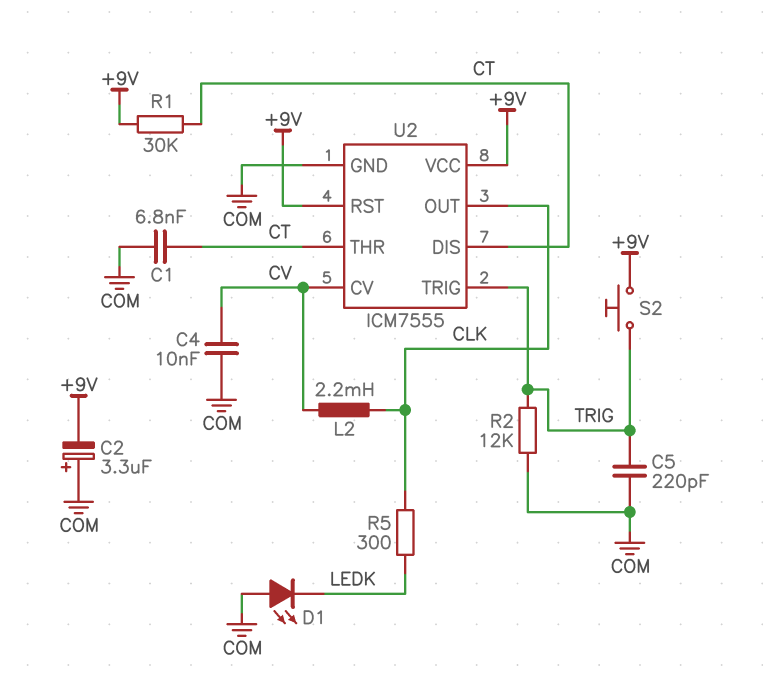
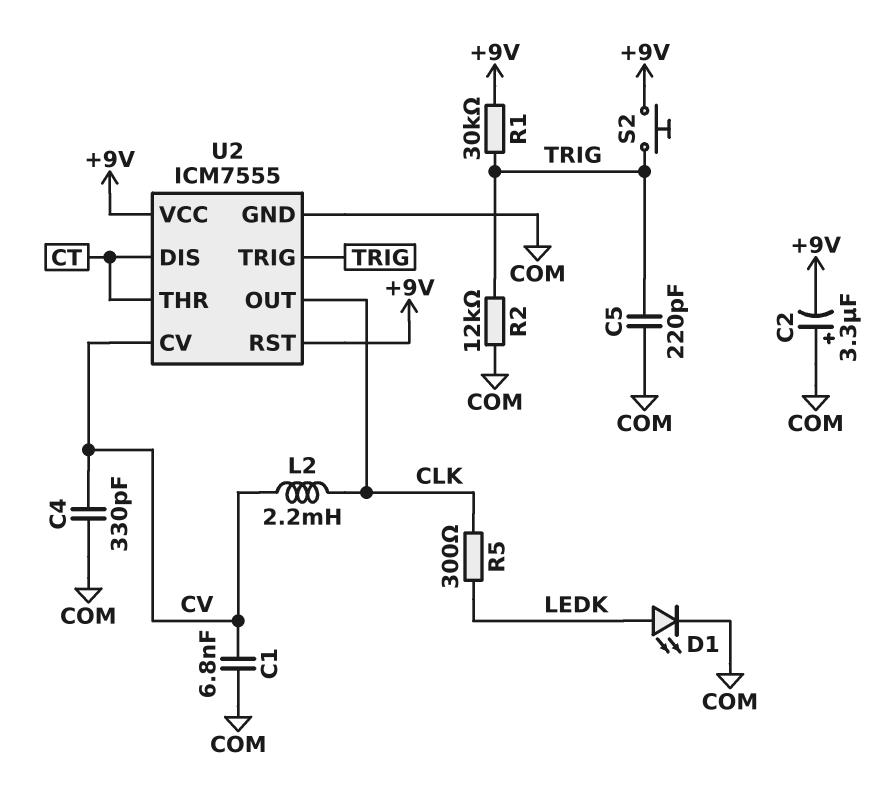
C1: 6.8nF (COM, CT) -> 6.8nF (COM, CV)
C4: 10nF (COM, CV) -> 330pF (COM, CV)
D1: LED (A COM, K LEDK) -> LED (A LEDK, K COM)
R1: 30k (+9V, CT) -> 30k (+9V, TRIG)

